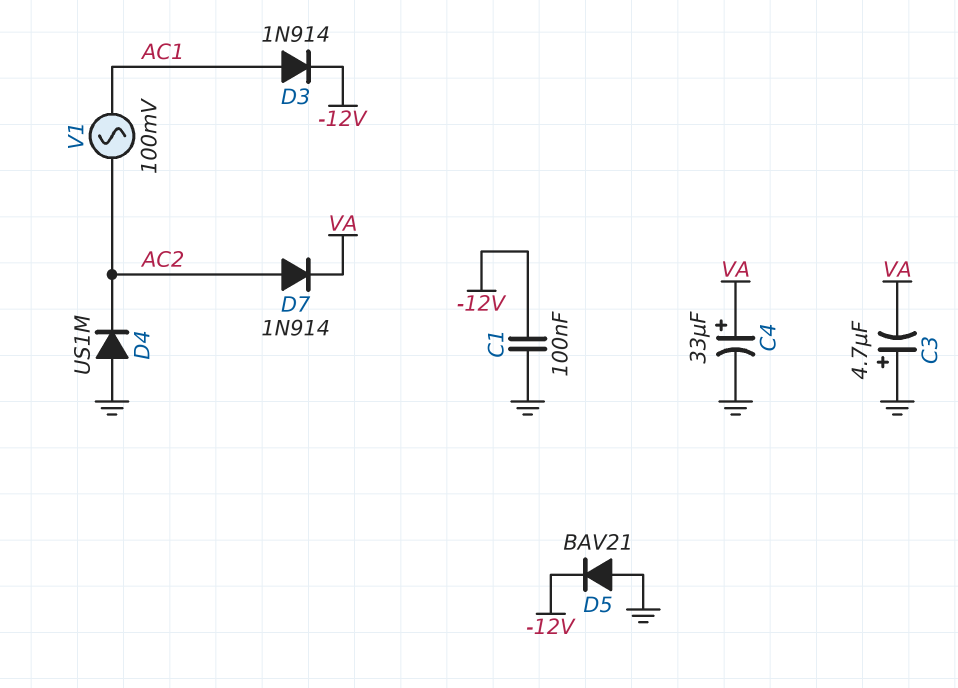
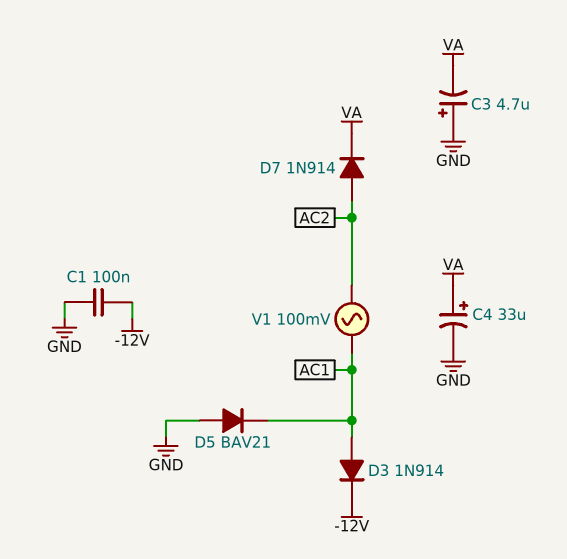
D4: diode US1M (A GND, K AC2) -> none
D5: diode BAV21 (A GND, K -12V) -> diode BAV21 (A GND, K AC1)

